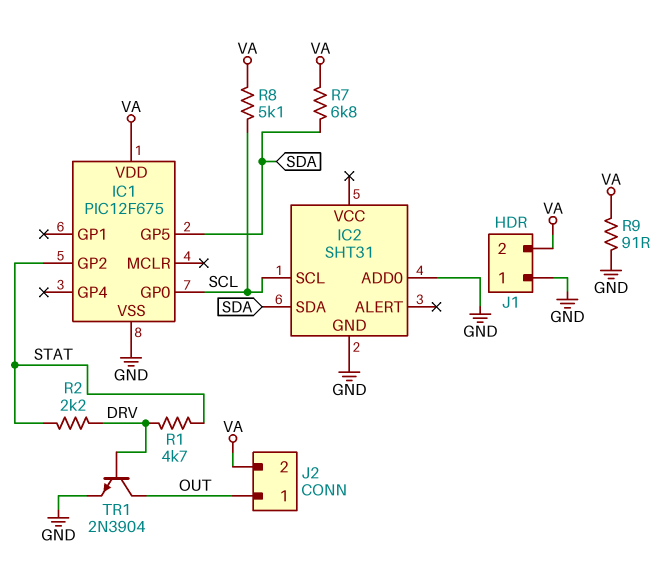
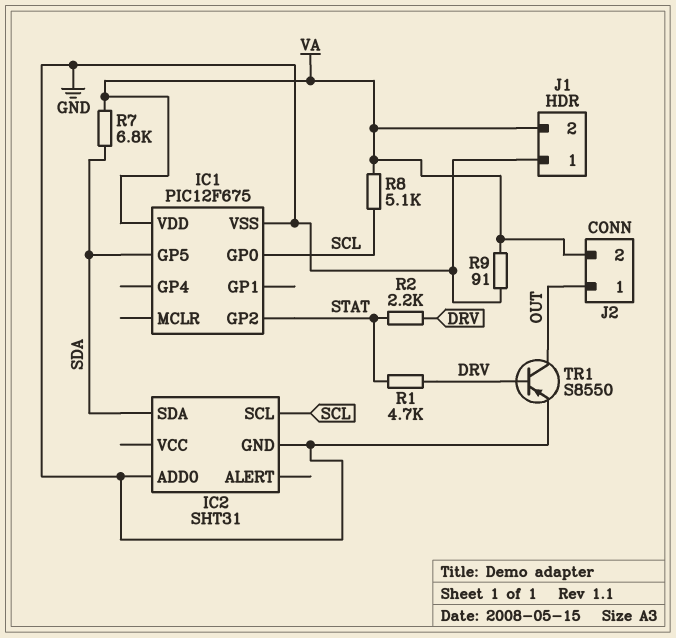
TR1: NPN 2N3904 (B DRV, C OUT, E GND) -> PNP S8550 (B DRV, C OUT, E GND)

